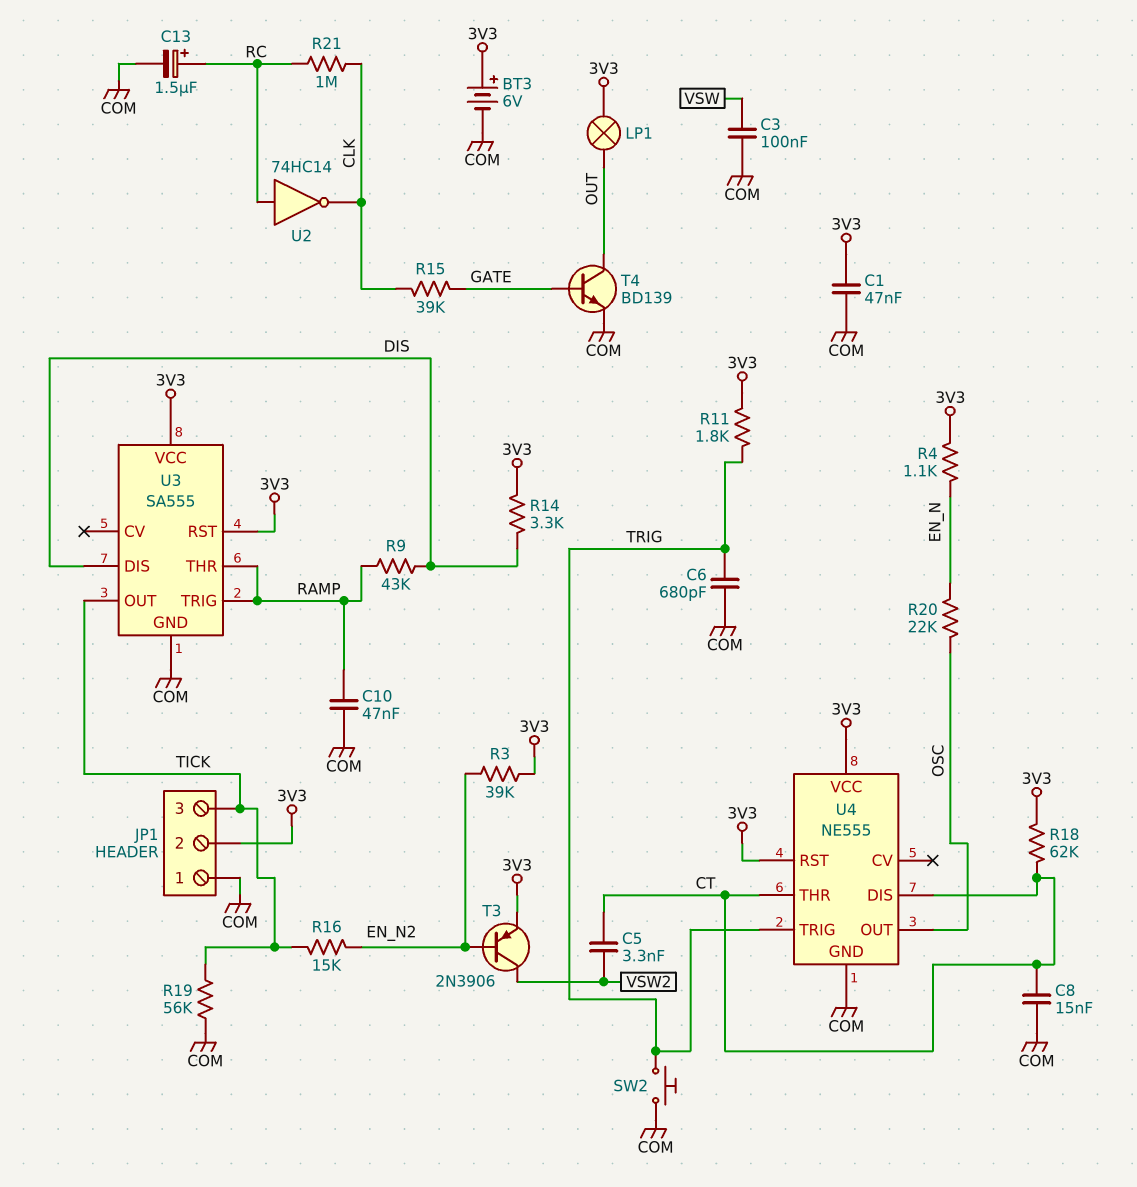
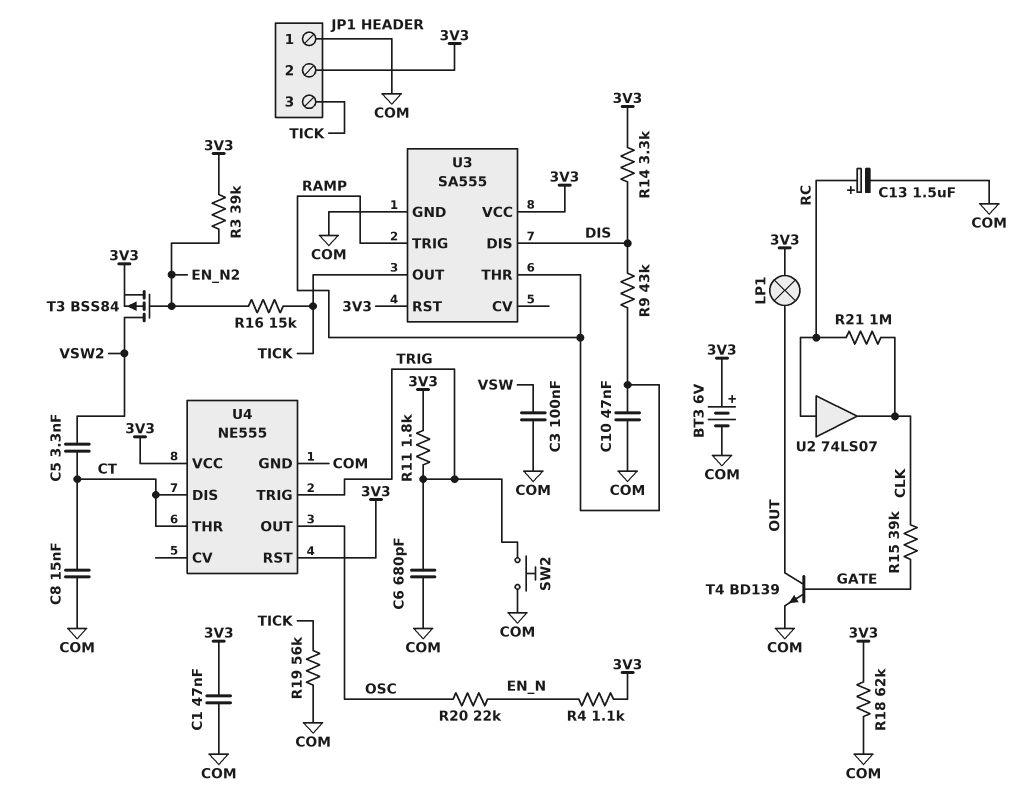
R18: 62k (3V3, CT) -> 62k (3V3, COM)
T3: PNP 2N3906 (B EN_N2, C VSW2, E 3V3) -> PMOS BSS84 (G EN_N2, D VSW2, S 3V3)
U2: NOT 74HC14 (in RC, out CLK) -> buffer 74LS07 (in RC, out CLK)

